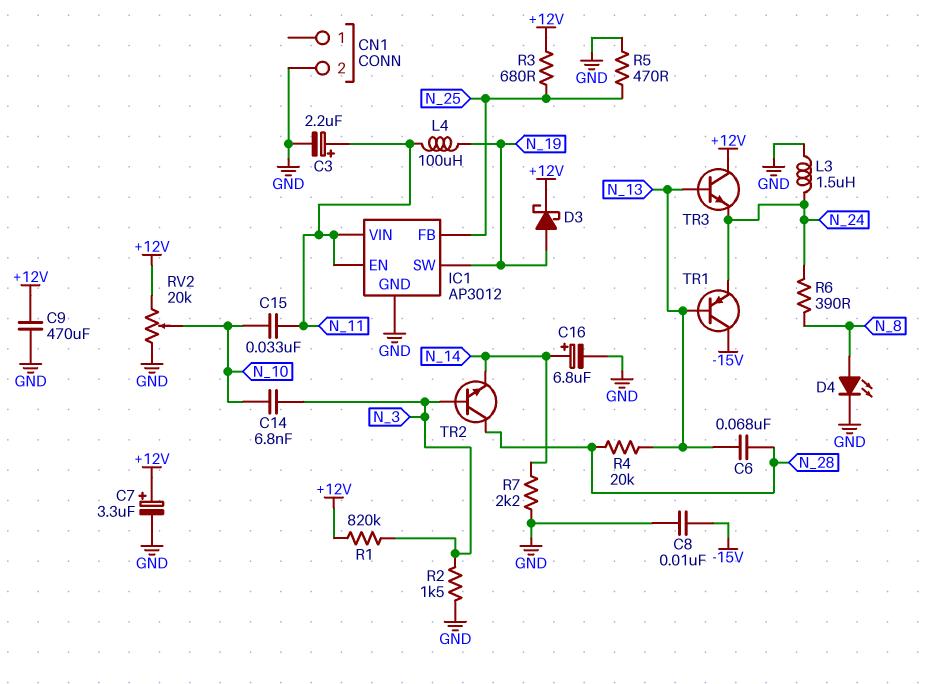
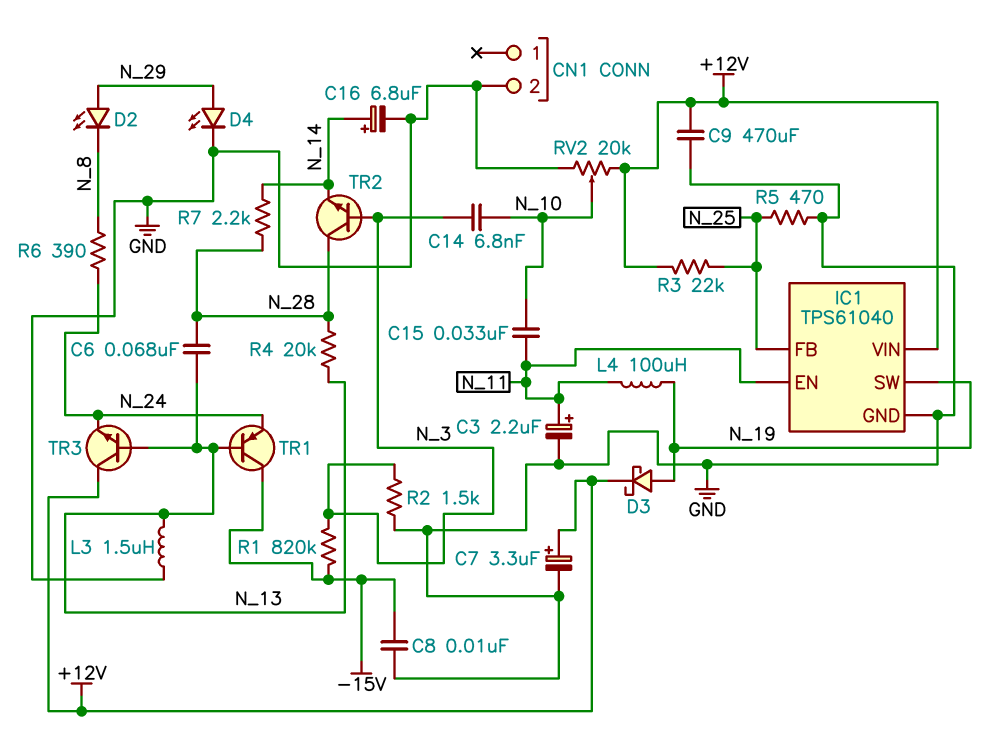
D2: none -> LED (A N_29, K N_8)
D4: LED (A N_8, K GND) -> LED (A N_29, K GND)
IC1: AP3012 -> TPS61040
IC1 pin VIN: N_11 -> +12V
L3: 1.5uH (GND, N_24) -> 1.5uH (GND, N_13)
R1: 820k (+12V, N_3) -> 820k (-15V, N_3)
R3: 680 (+12V, N_25) -> 22k (+12V, N_25)
R7: 2.2k (GND, N_14) -> 2.2k (N_14, N_28)

